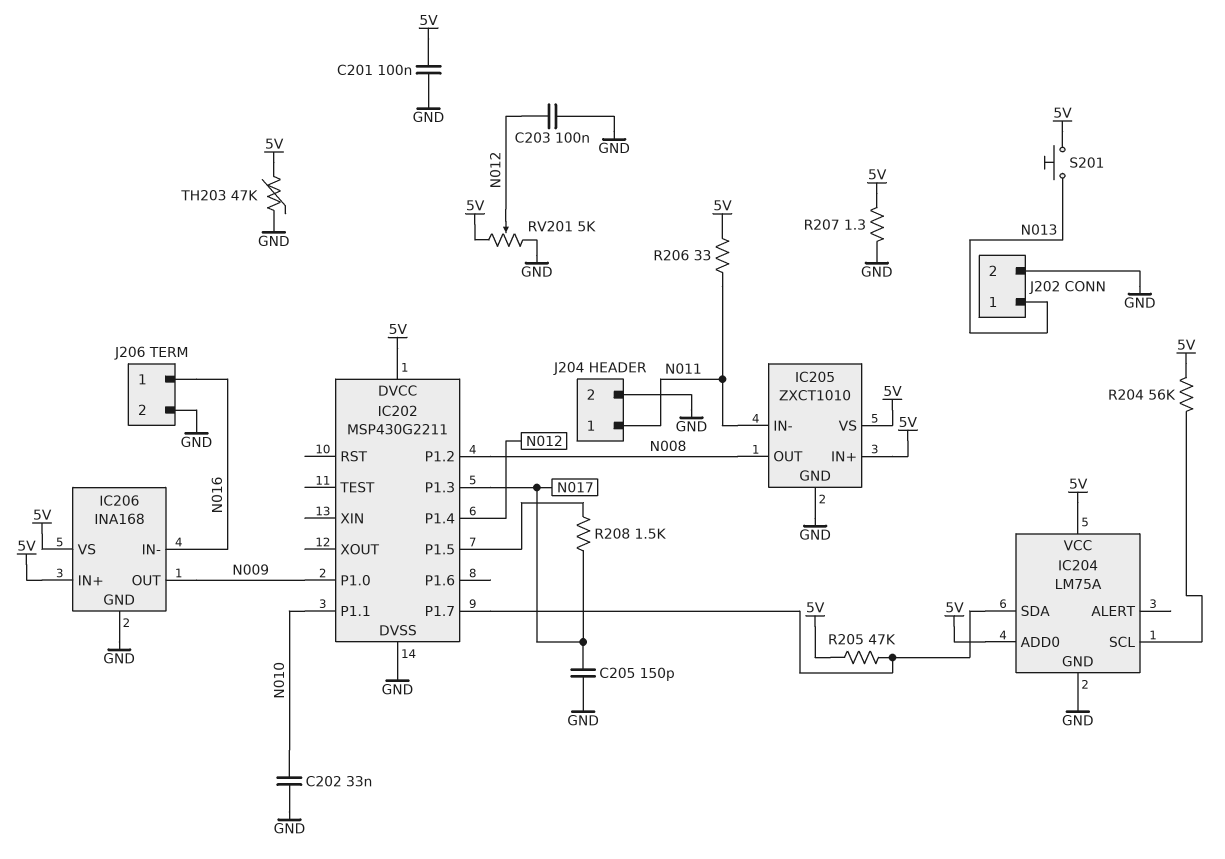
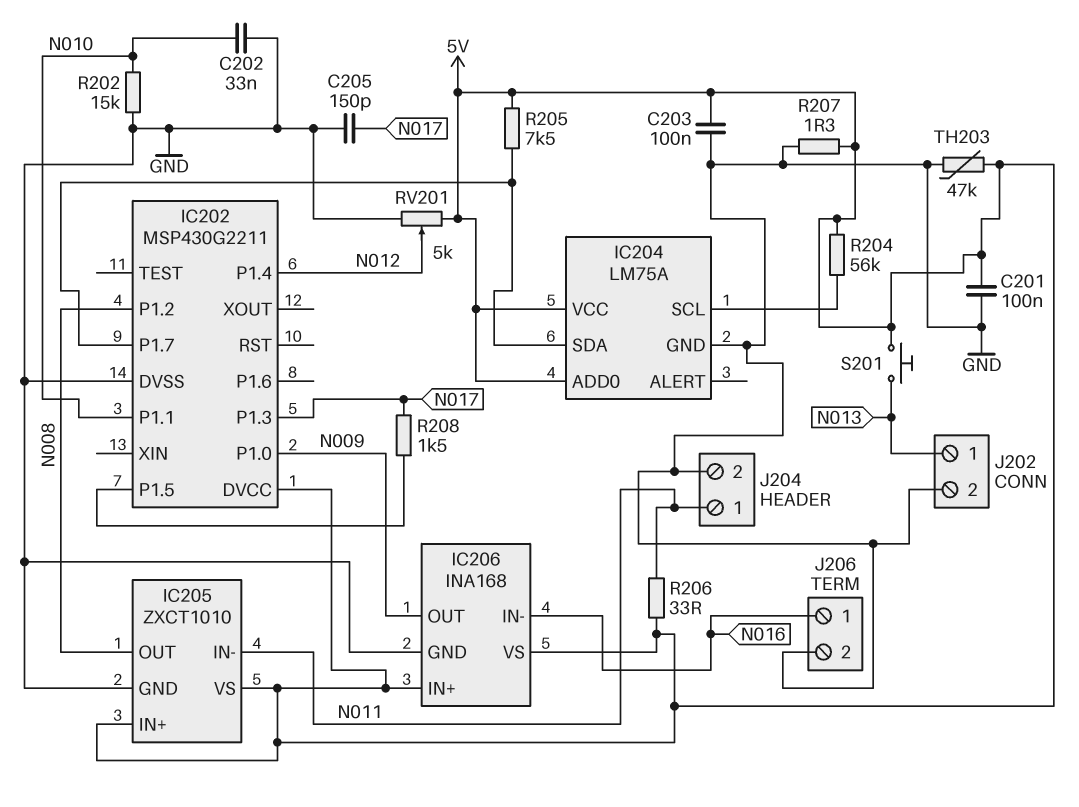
C203: 100nF (GND, N012) -> 100nF (5V, GND)
R202: none -> 15k (GND, N010)
R205: 47k (5V, IC202/P1.7) -> 7.5k (5V, IC202/P1.7)

